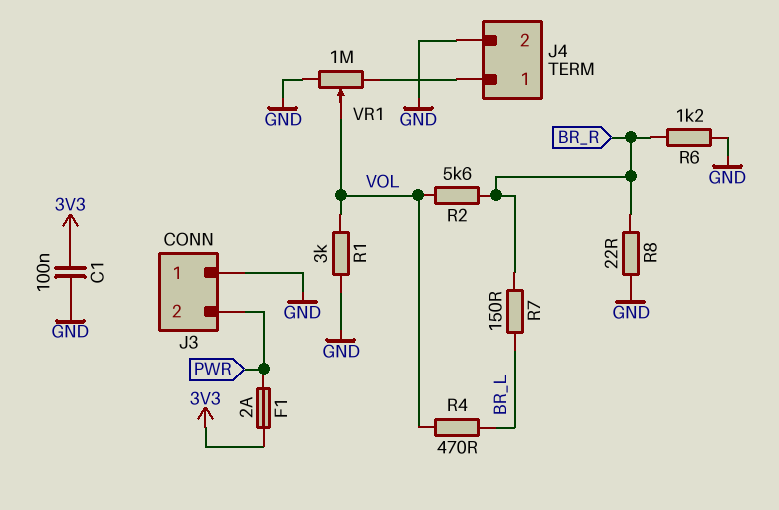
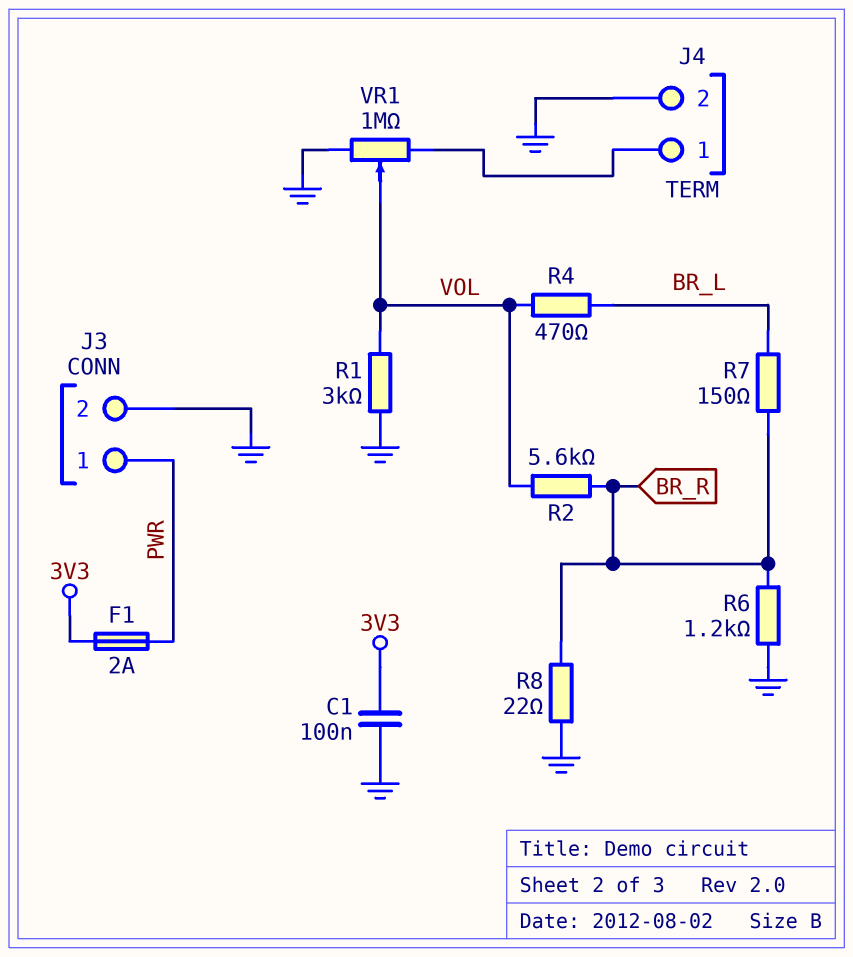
J3 pin 1: GND -> PWR
J3 pin 2: PWR -> GND

